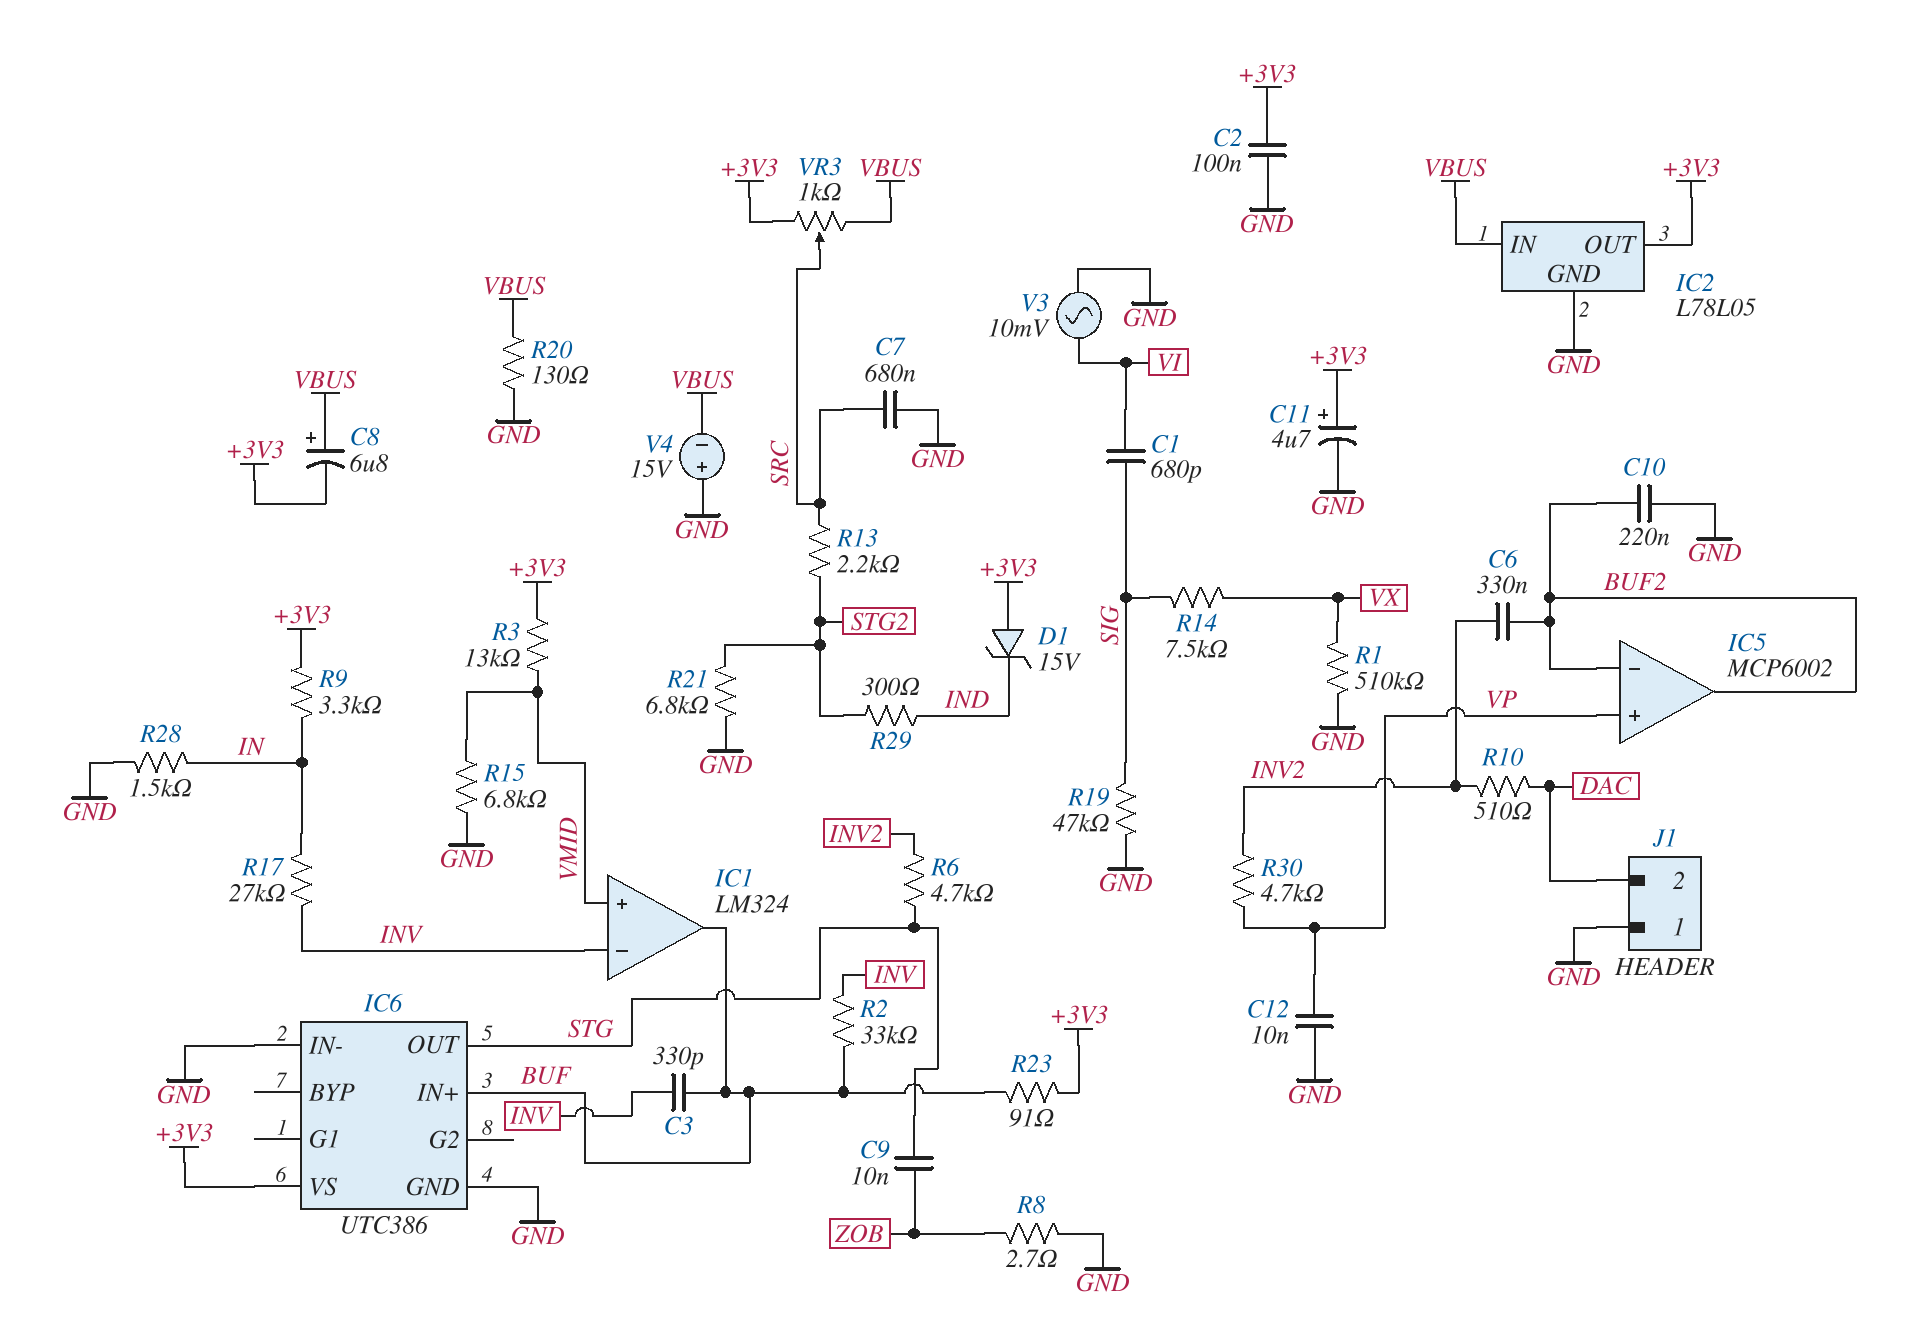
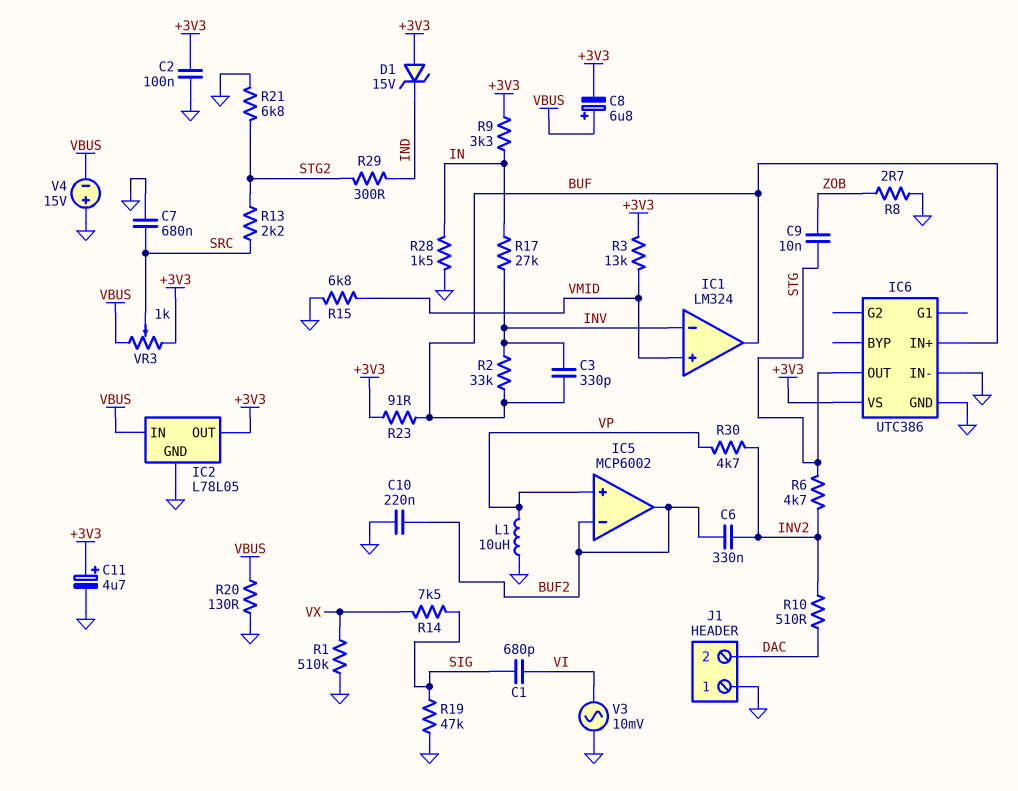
C12: 10nF (GND, VP) -> none
L1: none -> 10uH (GND, VP)

